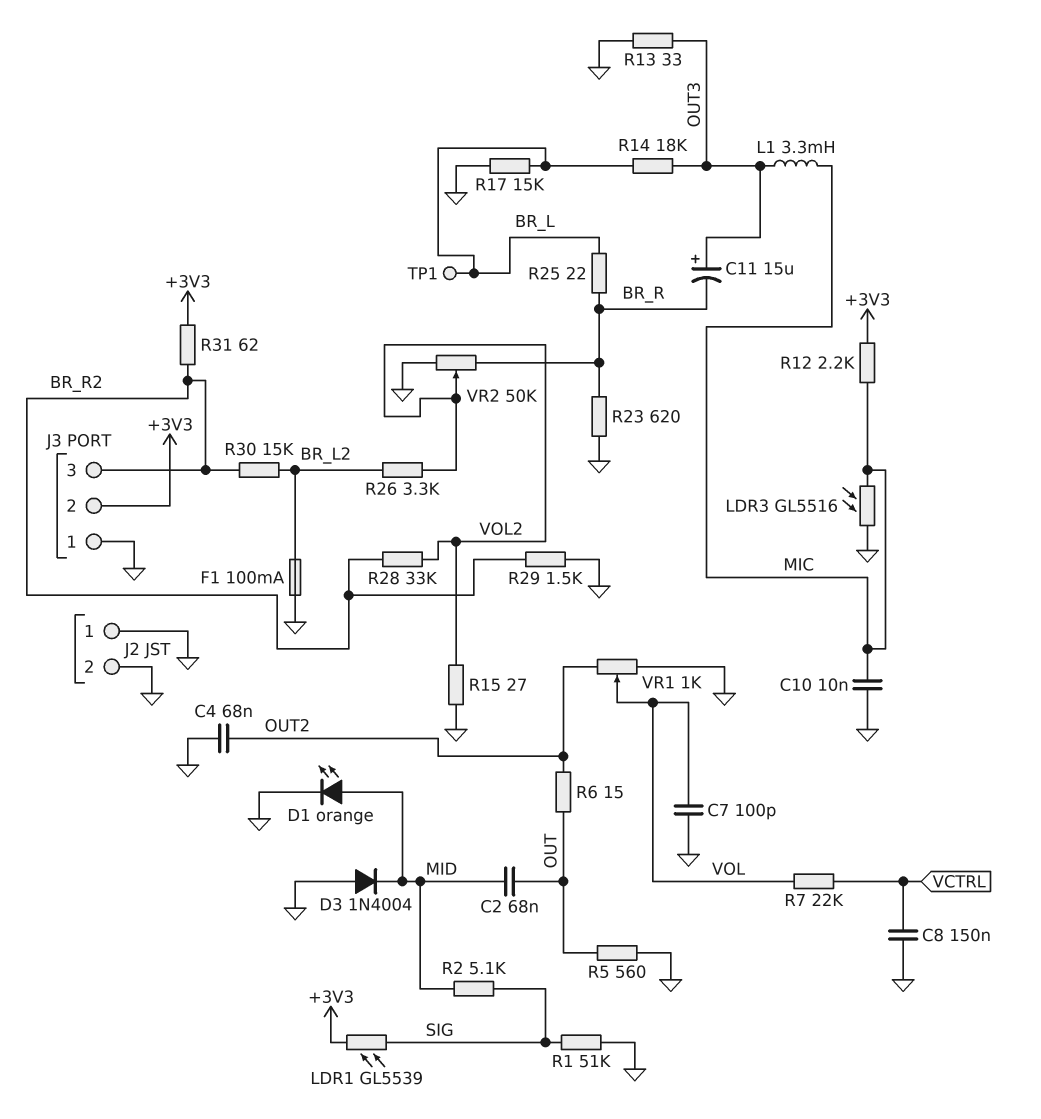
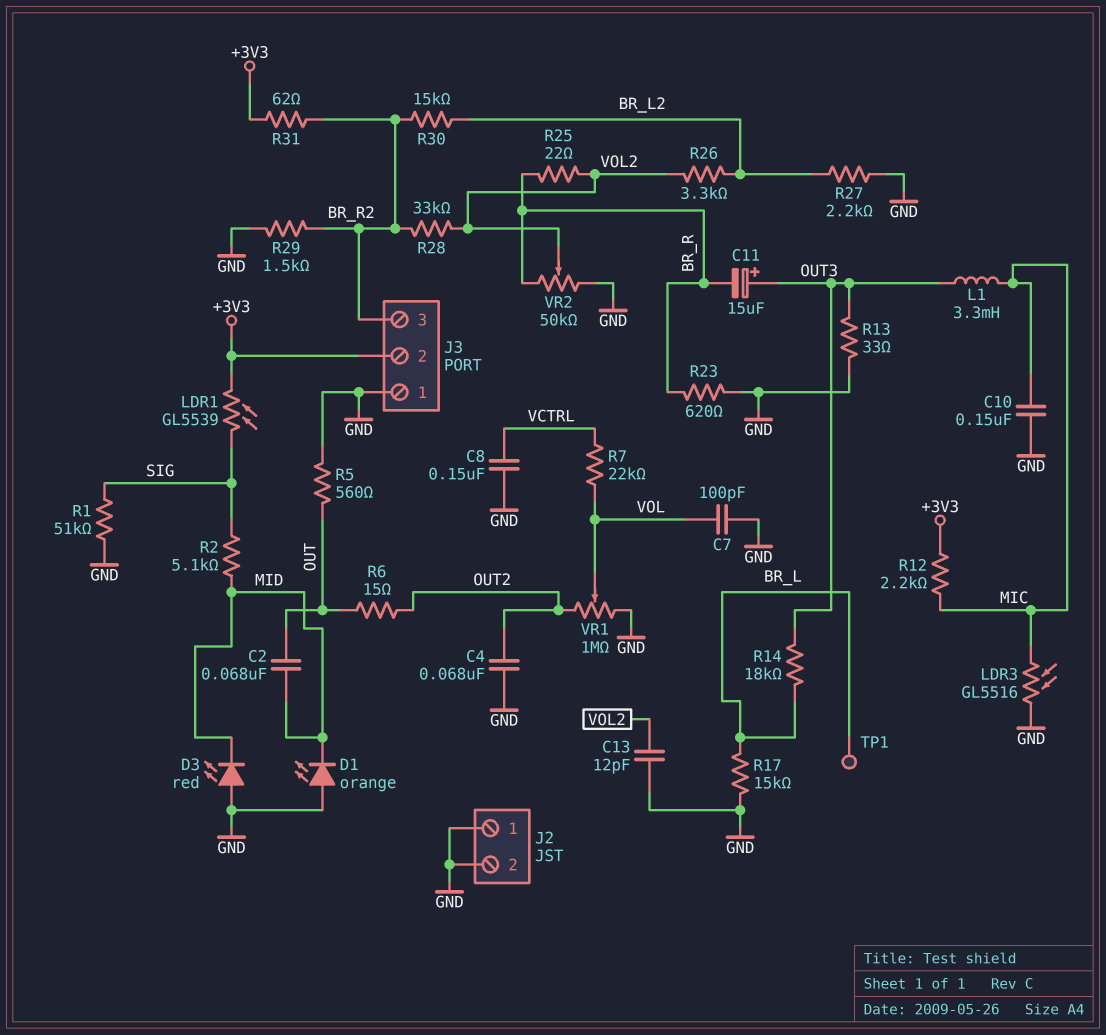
C10: 10nF (GND, MIC) -> 150nF (GND, MIC)
C13: none -> 12pF (GND, VOL2)
D1: LED orange (A MID, K GND) -> LED orange (A GND, K MID)
D3: diode 1N4004 (A GND, K MID) -> LED red (A GND, K MID)
F1: 100mA (BR_L2, GND) -> none
R15: 27 (GND, VOL2) -> none
R25: 22 (BR_L, BR_R) -> 22 (BR_R, VOL2)
R27: none -> 2.2k (BR_L2, GND)
VR1: 1k (GND, OUT2, wiper VOL) -> 1M (GND, OUT2, wiper VOL)

